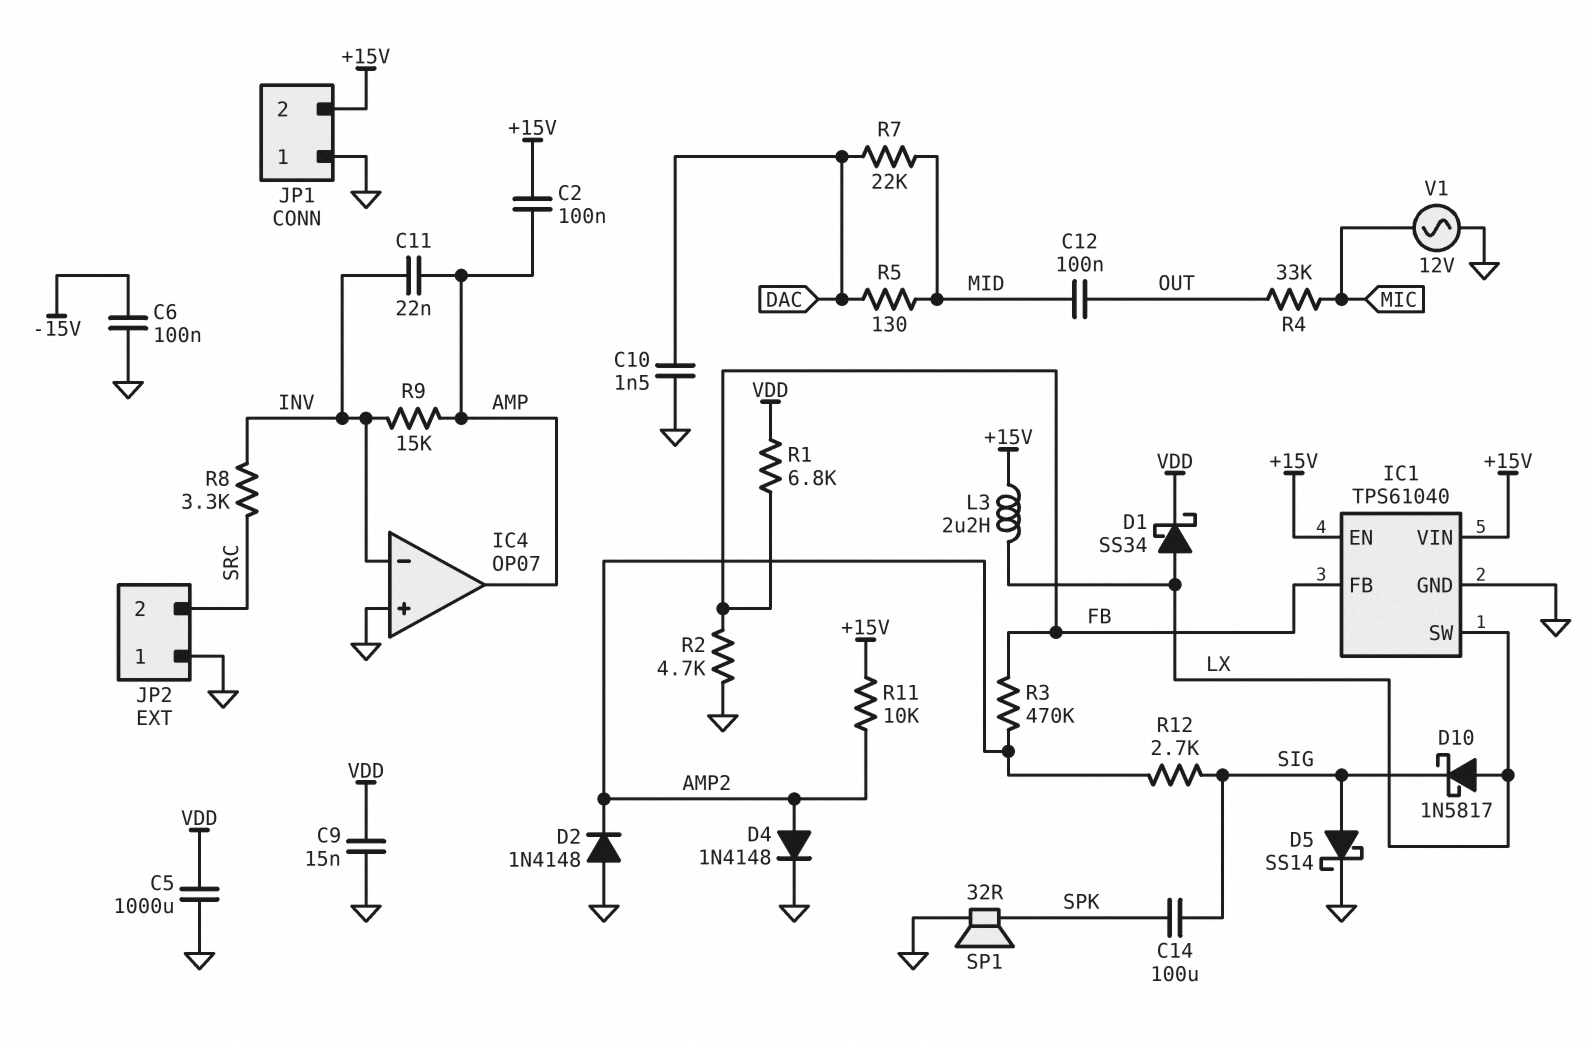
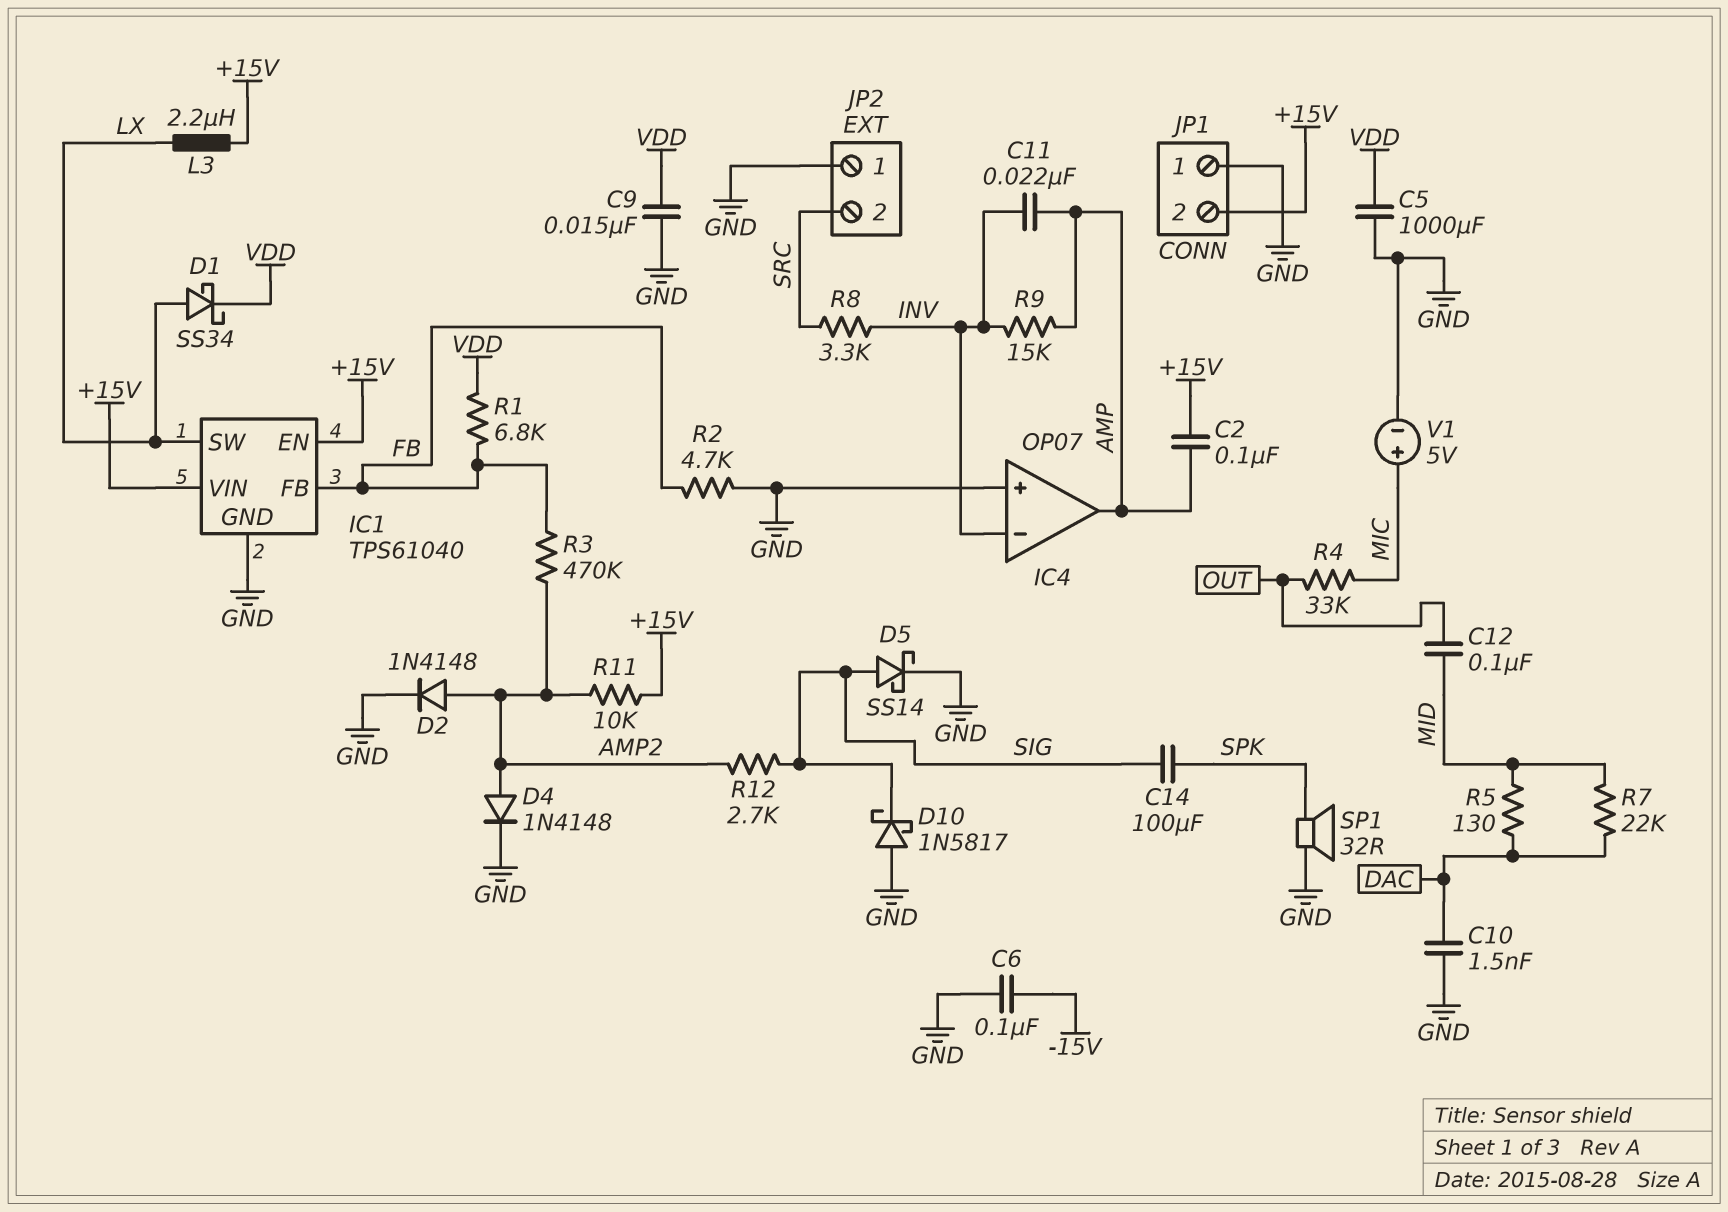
D2: diode 1N4148 (A GND, K AMP2) -> diode 1N4148 (A AMP2, K GND)
D10: schottky 1N5817 (A LX, K SIG) -> schottky 1N5817 (A GND, K SIG)
V1: AC 12V (GND, MIC) -> 5V (plus MIC, minus GND)

